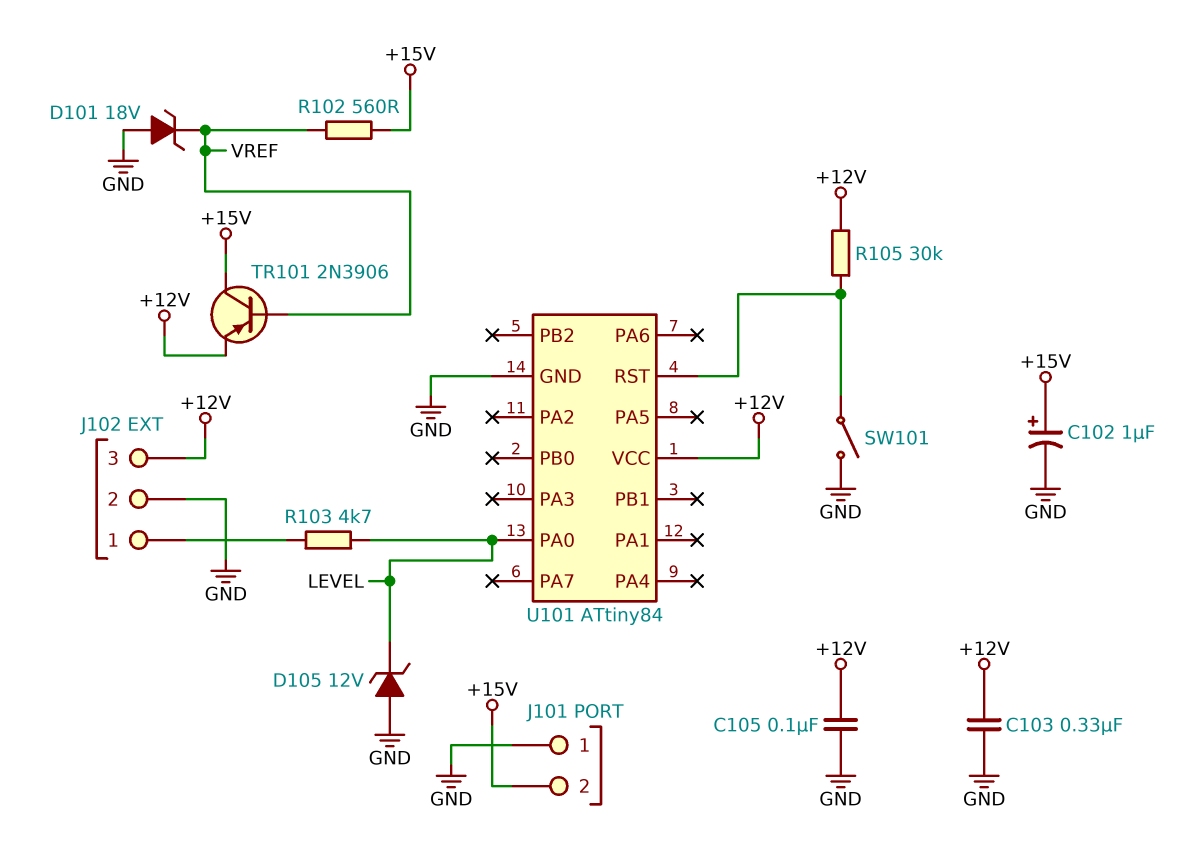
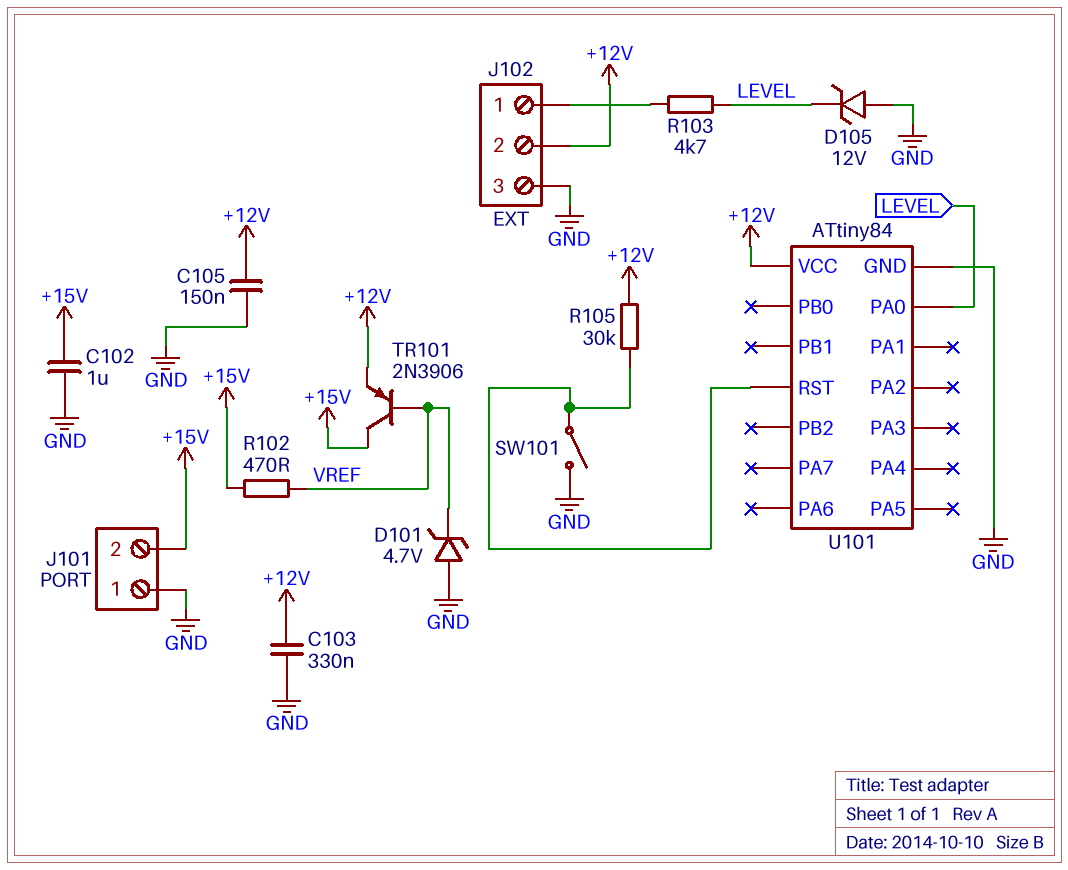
C102: 1uF (plus +15V, minus GND) -> 1uF (+15V, GND)
C105: 100nF (+12V, GND) -> 150nF (+12V, GND)
D101: zener 18V (A GND, K VREF) -> zener 4.7V (A GND, K VREF)
J102 pin 2: GND -> +12V
J102 pin 3: +12V -> GND
R102: 560 (+15V, VREF) -> 470 (+15V, VREF)

